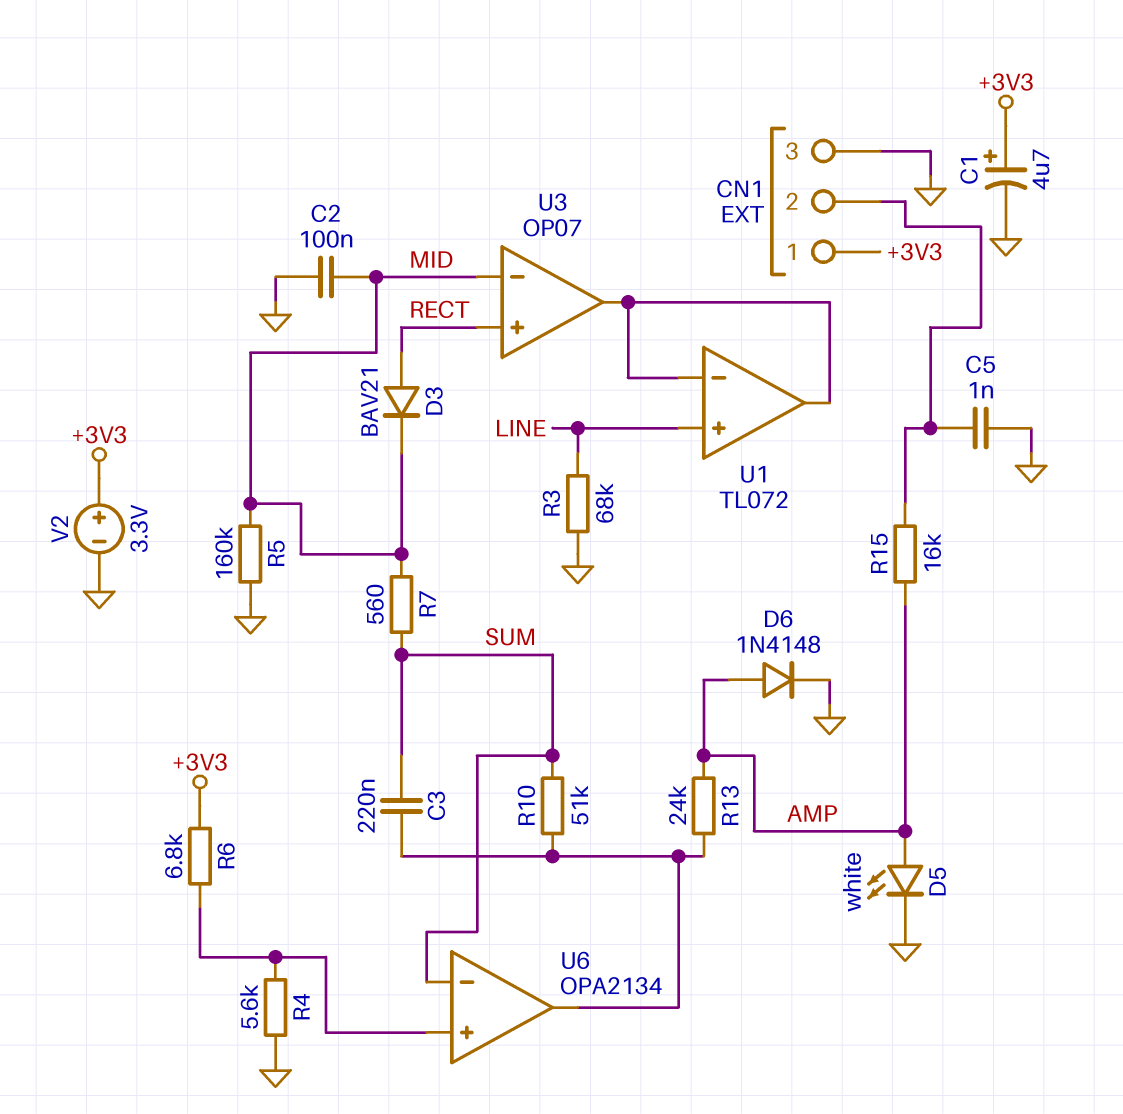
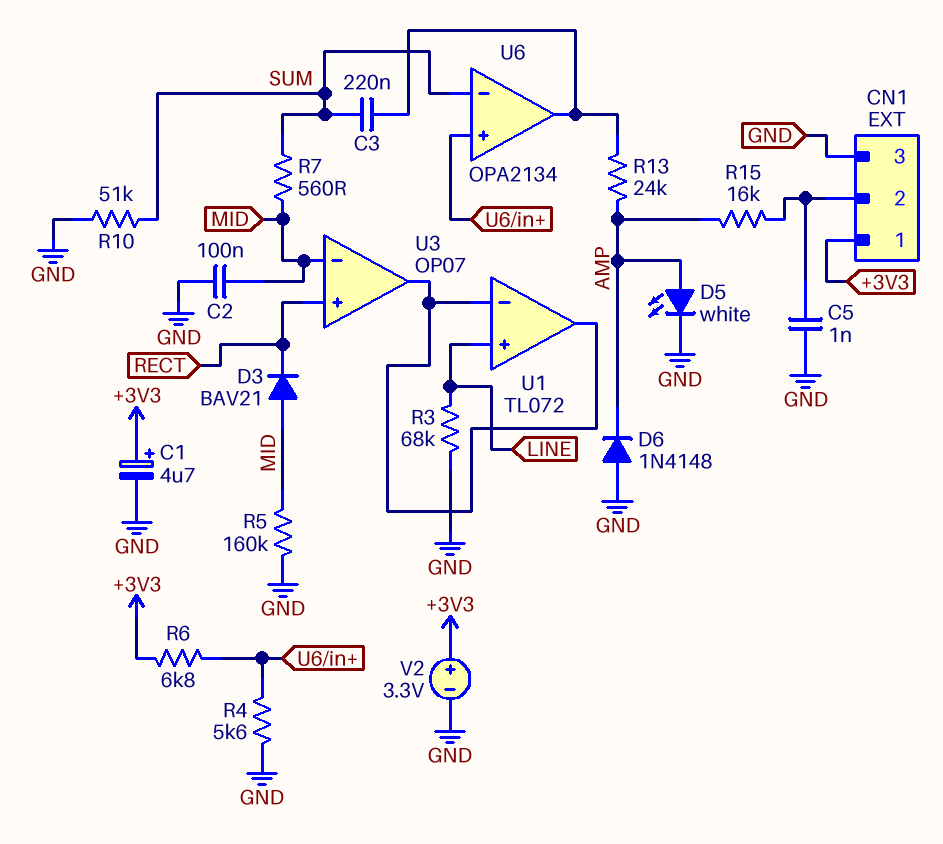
D3: diode BAV21 (A RECT, K MID) -> diode BAV21 (A MID, K RECT)
D6: diode 1N4148 (A AMP, K GND) -> diode 1N4148 (A GND, K AMP)
R10: 51k (SUM, U6/out) -> 51k (GND, SUM)

